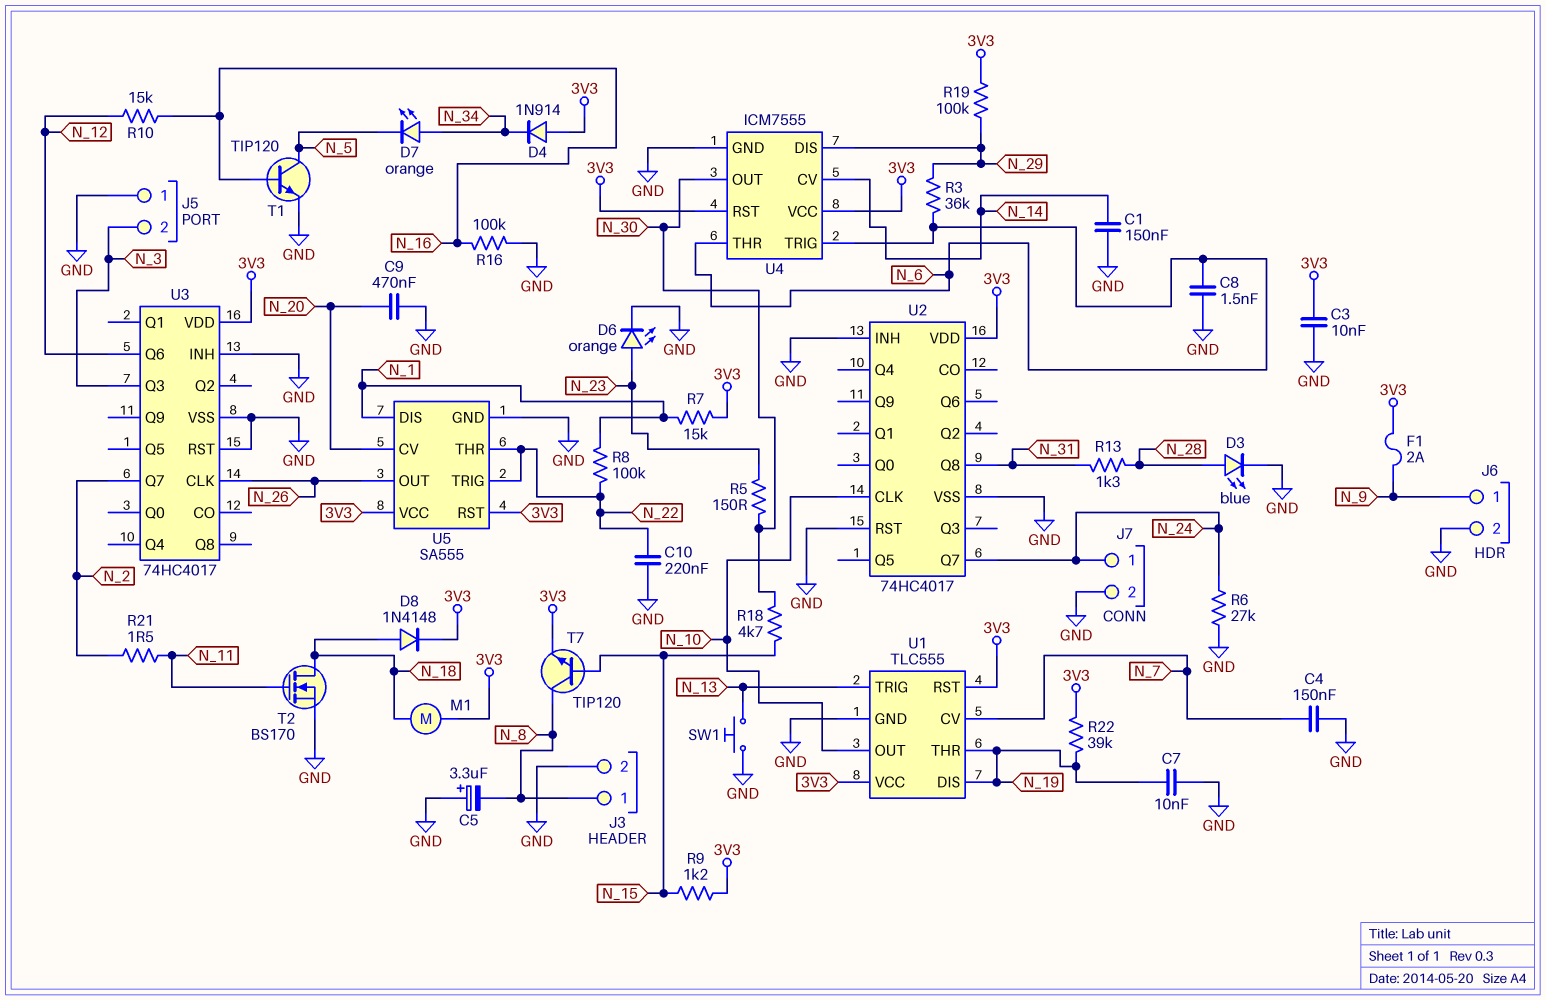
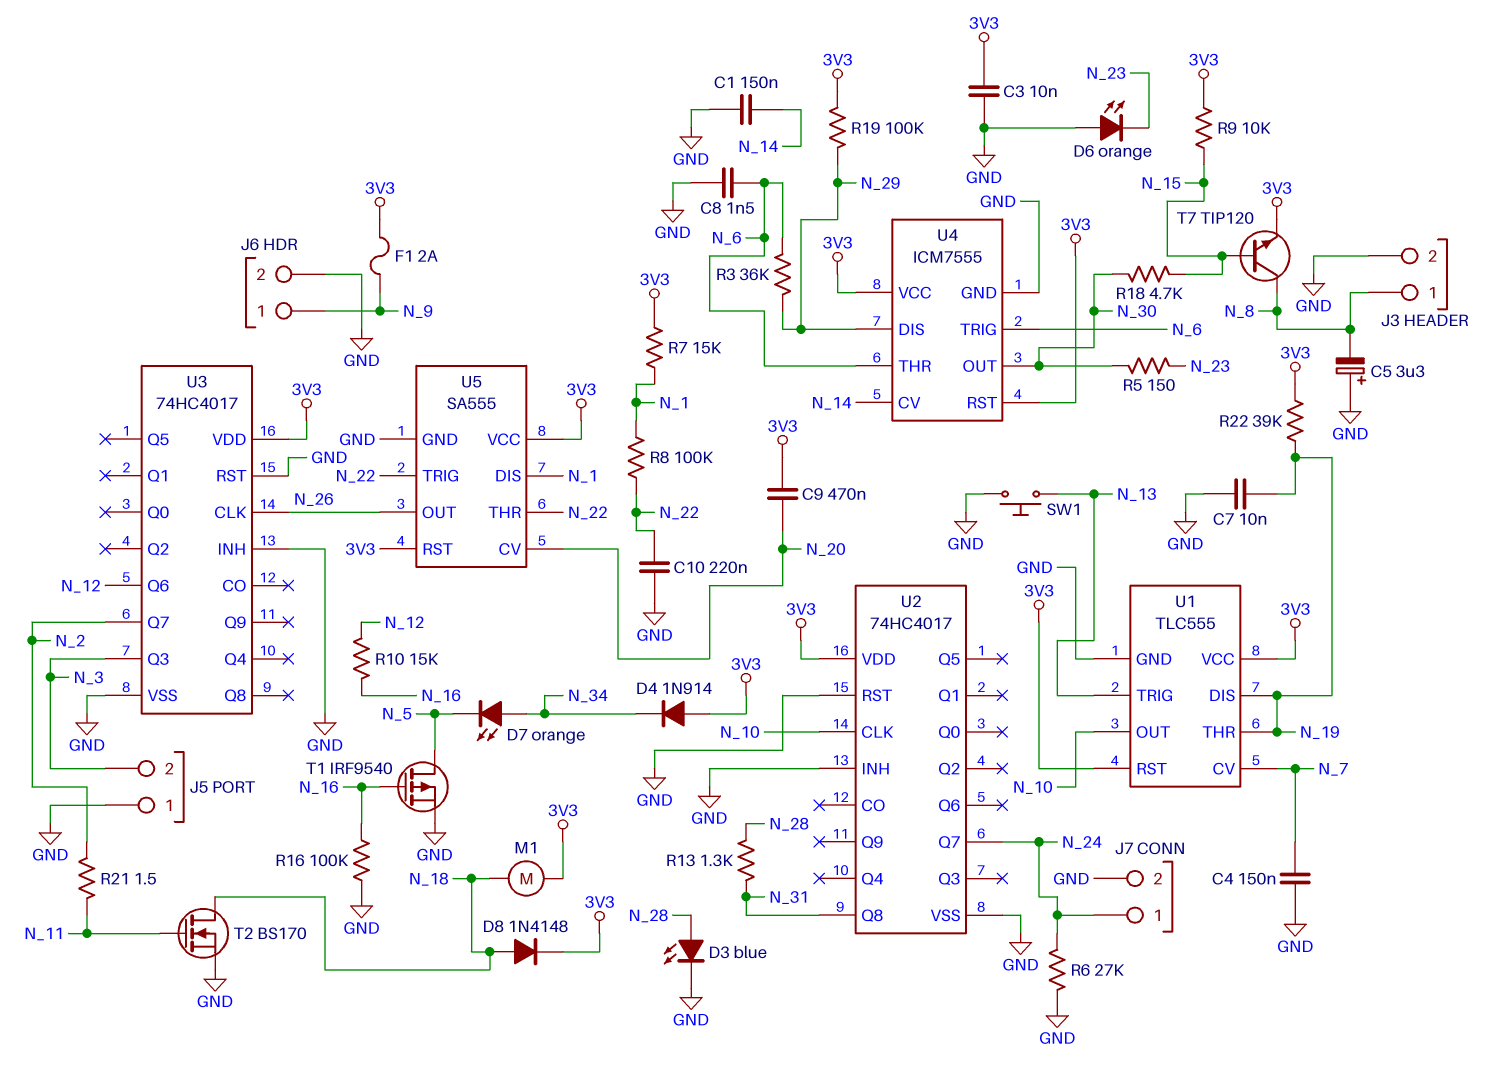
C9: 470nF (GND, N_20) -> 470nF (3V3, N_20)
D6: LED orange (A N_23, K GND) -> LED orange (A GND, K N_23)
R9: 1.2k (3V3, N_15) -> 10k (3V3, N_15)
T1: NPN TIP120 (B N_16, C N_5, E GND) -> PMOS IRF9540 (G N_16, D N_5, S GND)

